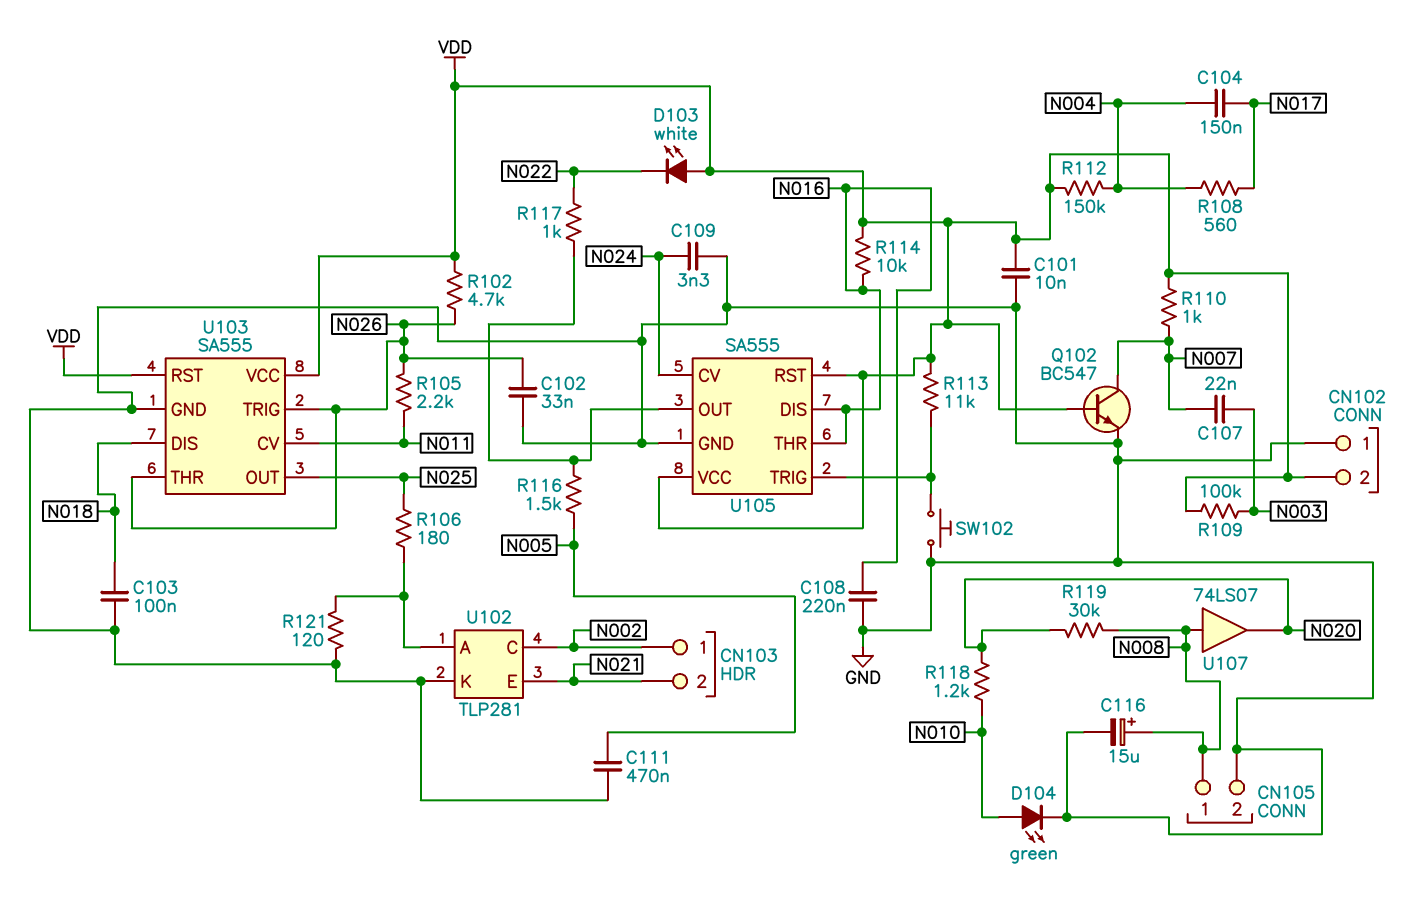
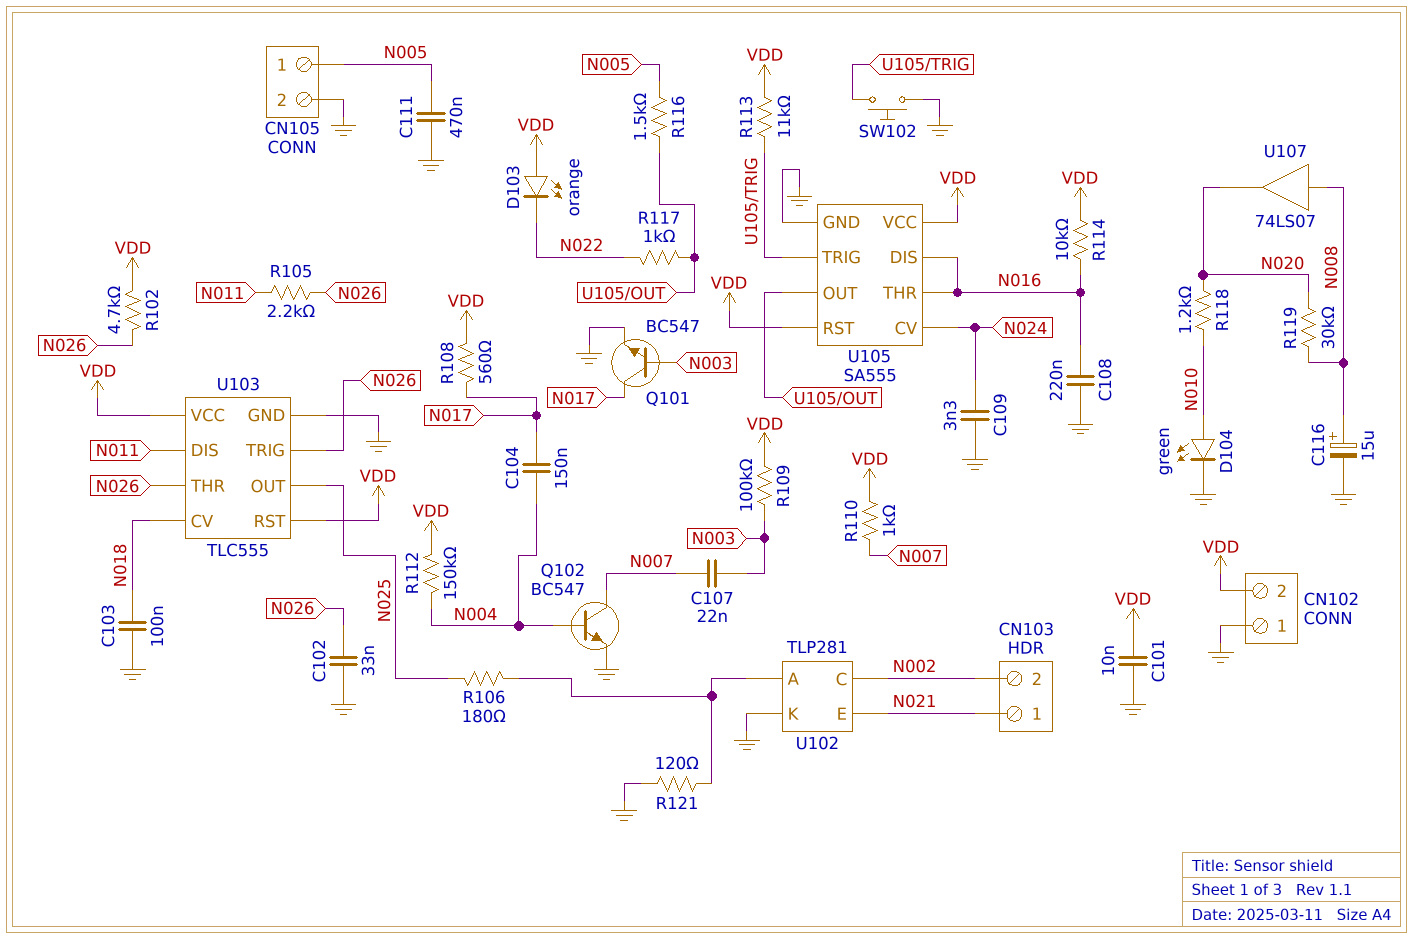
CN103 pin 1: N002 -> N021
CN103 pin 2: N021 -> N002
CN105 pin 1: N008 -> N005
D103: LED white (A VDD, K N022) -> LED orange (A VDD, K N022)
Q101: none -> NPN BC547 (B N003, C N017, E GND)
Q102: NPN BC547 (B VDD, C N007, E GND) -> NPN BC547 (B N004, C N007, E GND)
R108: 560 (N004, N017) -> 560 (N017, VDD)
U103: SA555 -> TLC555
U103 pin CV: N011 -> N018
U103 pin DIS: N018 -> N011

